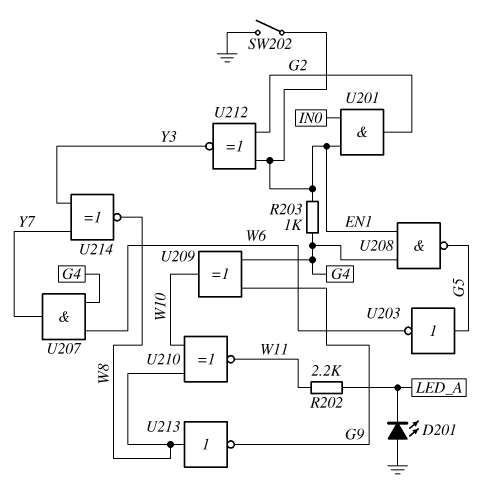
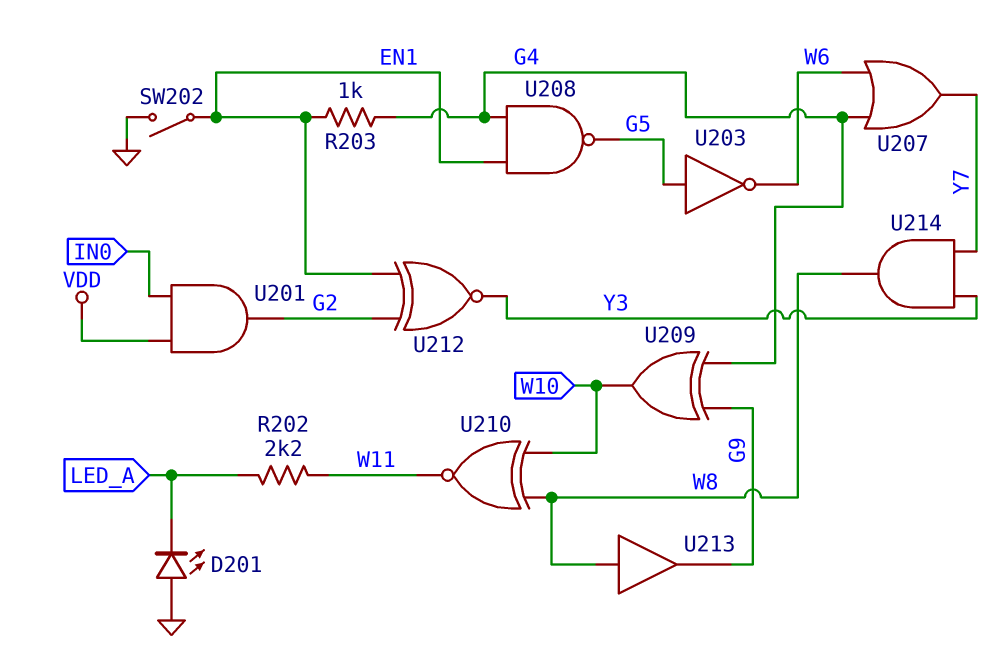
U201: AND (in EN1, in IN0, out G2) -> AND (in IN0, in VDD, out G2)
U207: AND (in G4, in W6, out Y7) -> OR (in G4, in W6, out Y7)
U213: NOT (in W8, out G9) -> buffer (in W8, out G9)
U214: XNOR (in Y3, in Y7, out W8) -> AND (in Y3, in Y7, out W8)

